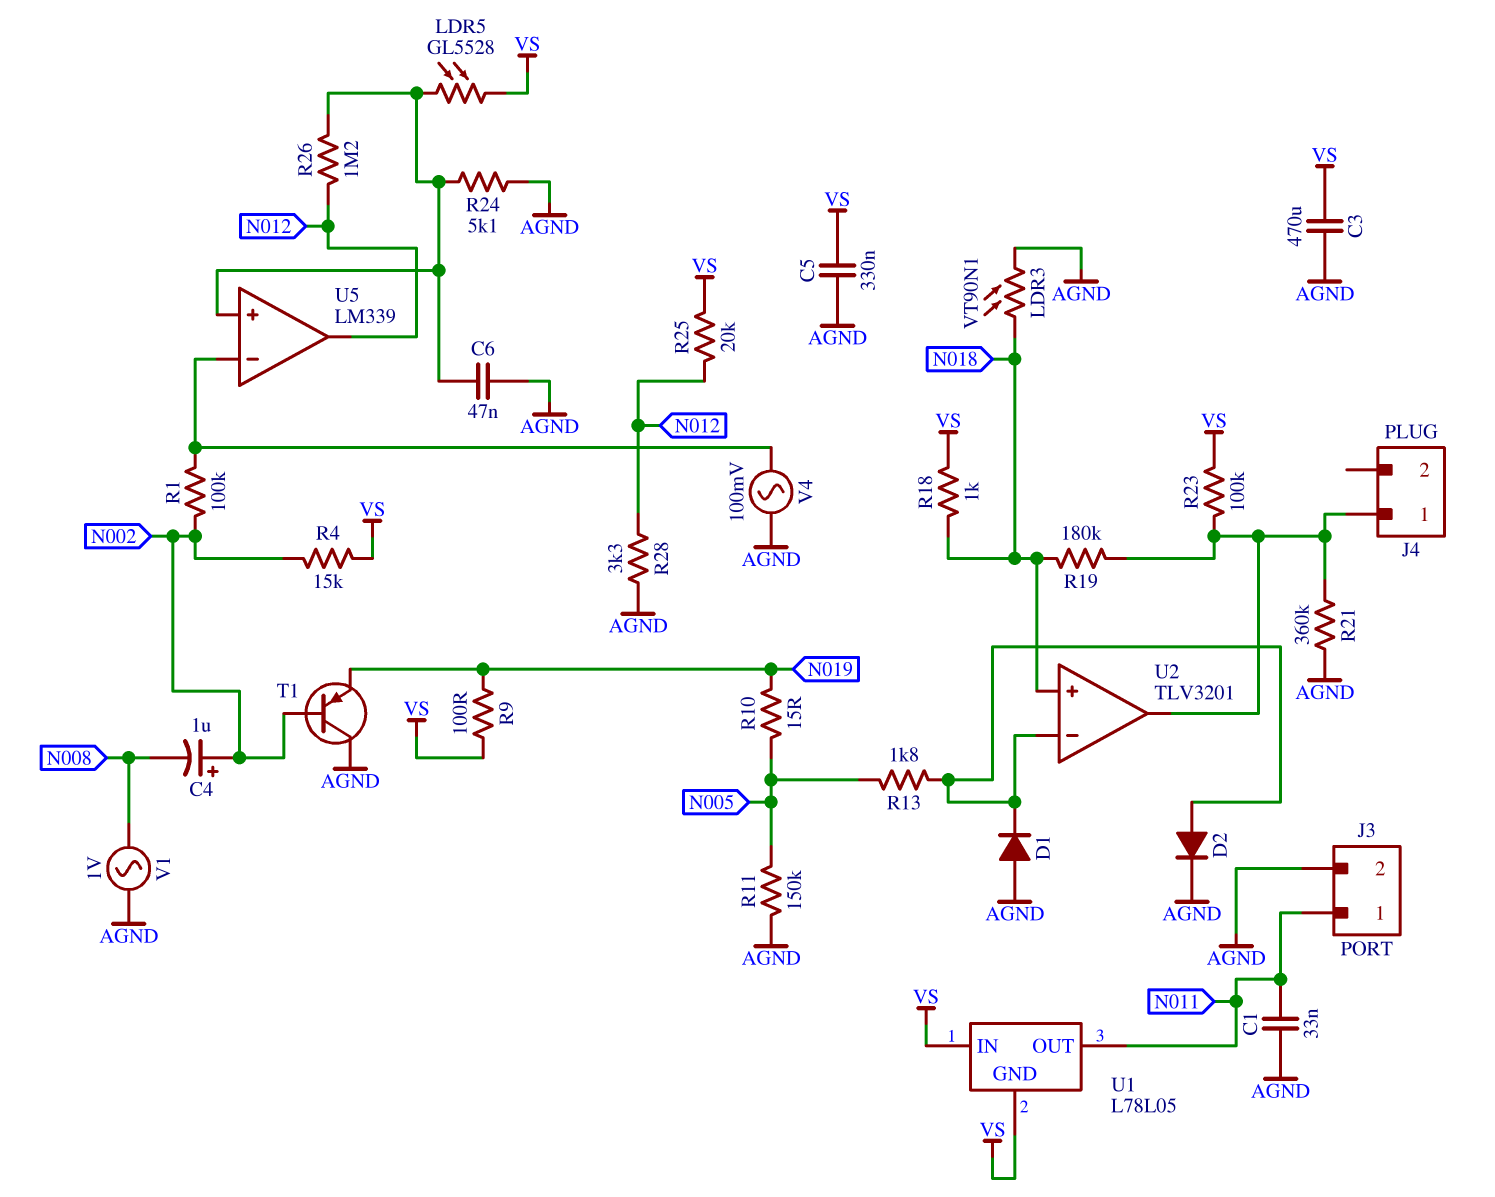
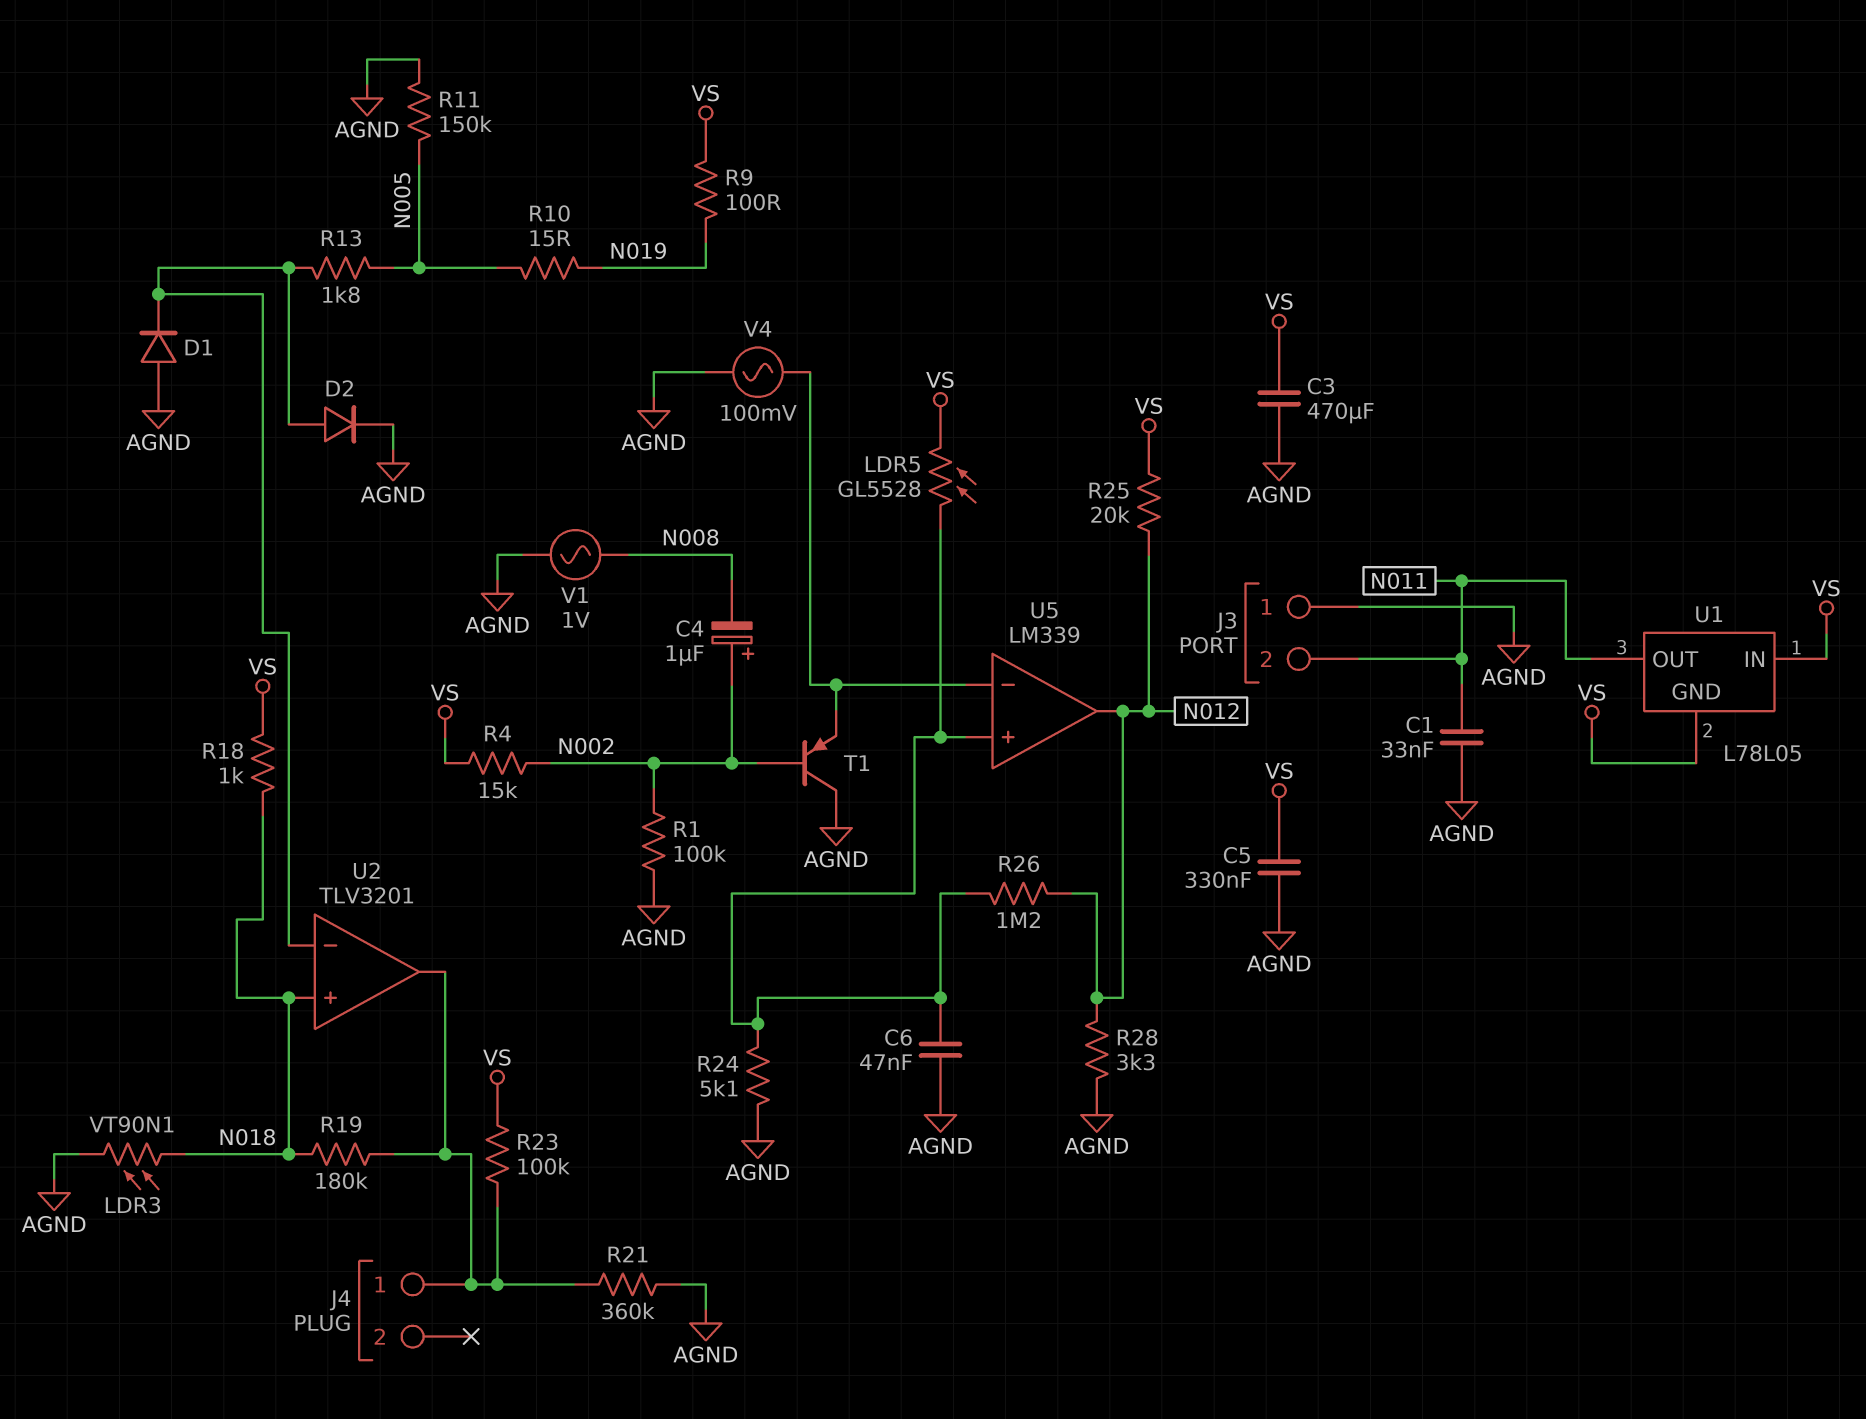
J3 pin 1: N011 -> AGND
J3 pin 2: AGND -> N011
R1: 100k (N002, U5/in-) -> 100k (AGND, N002)
T1: PNP (B N002, C AGND, E N019) -> PNP (B N002, C AGND, E U5/in-)

